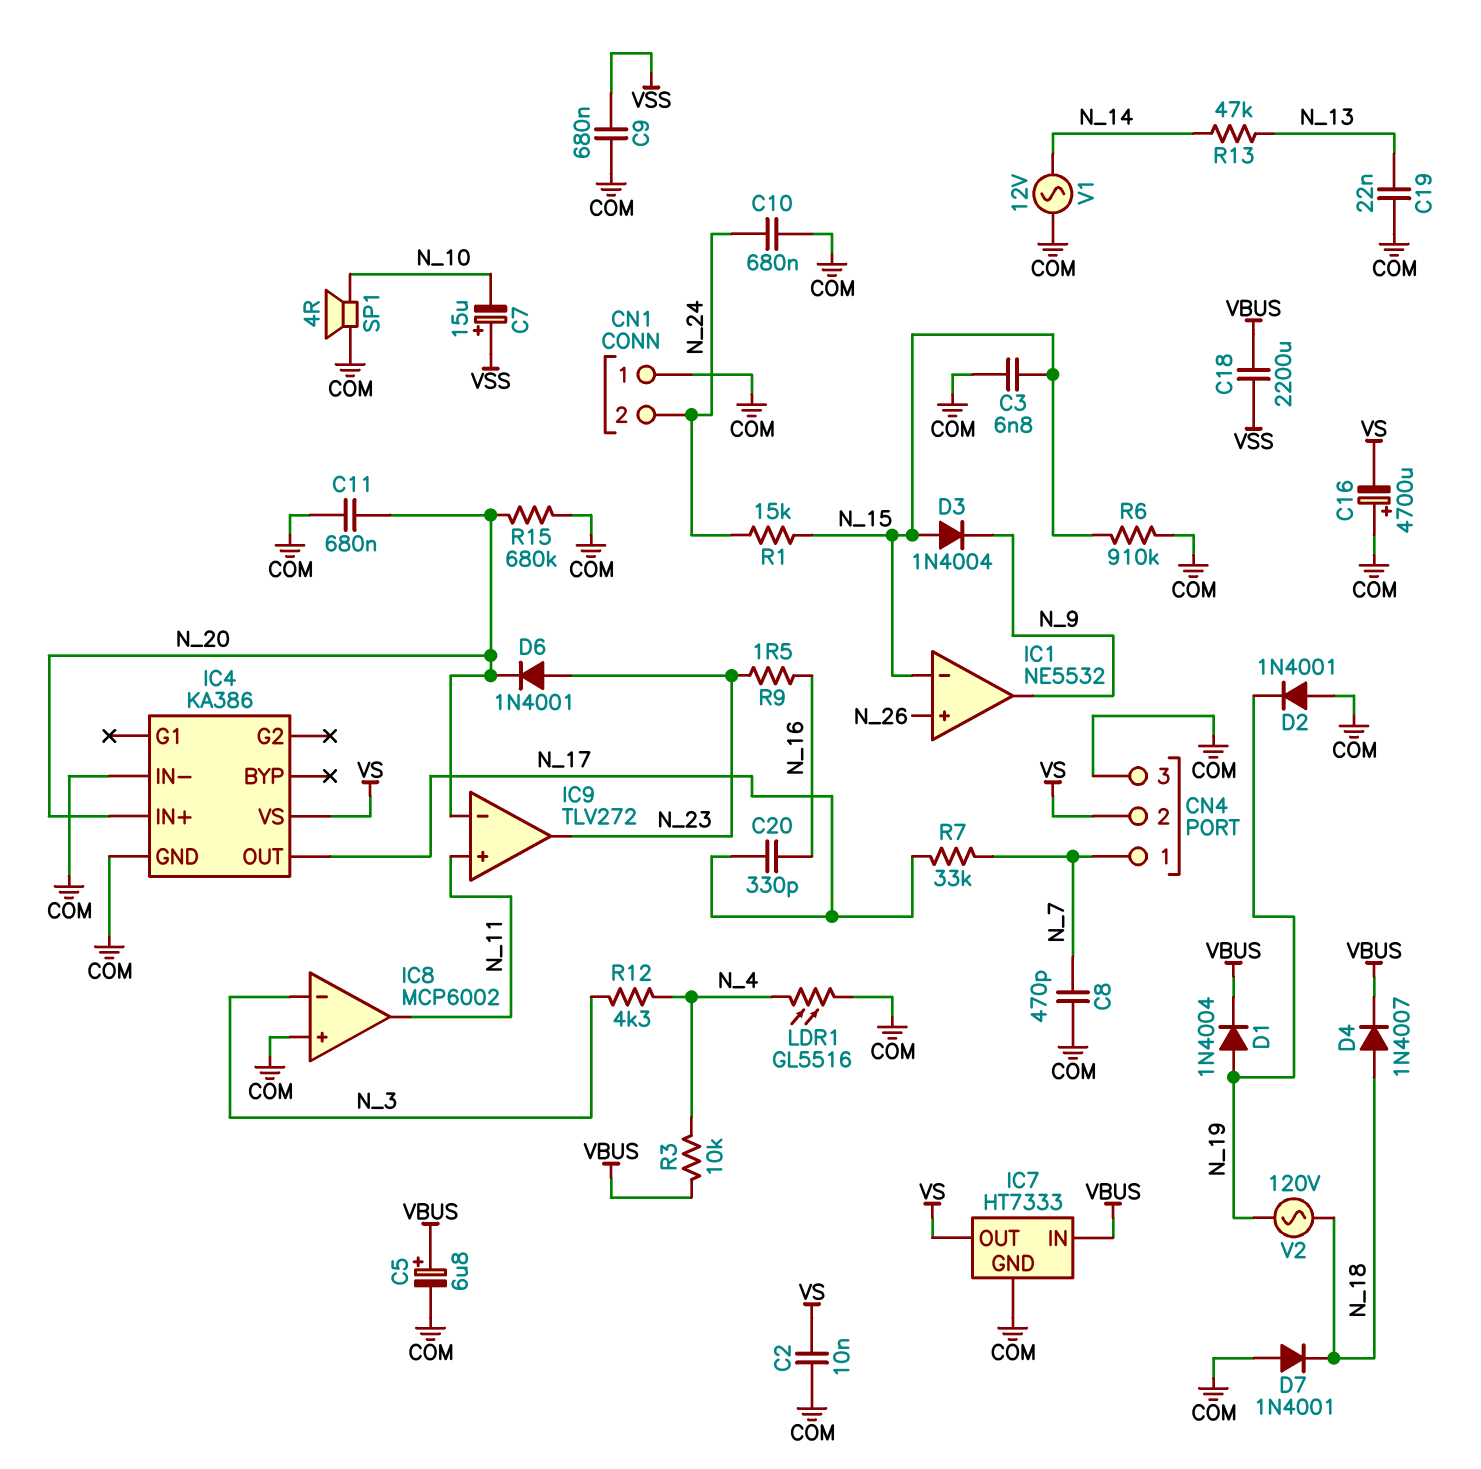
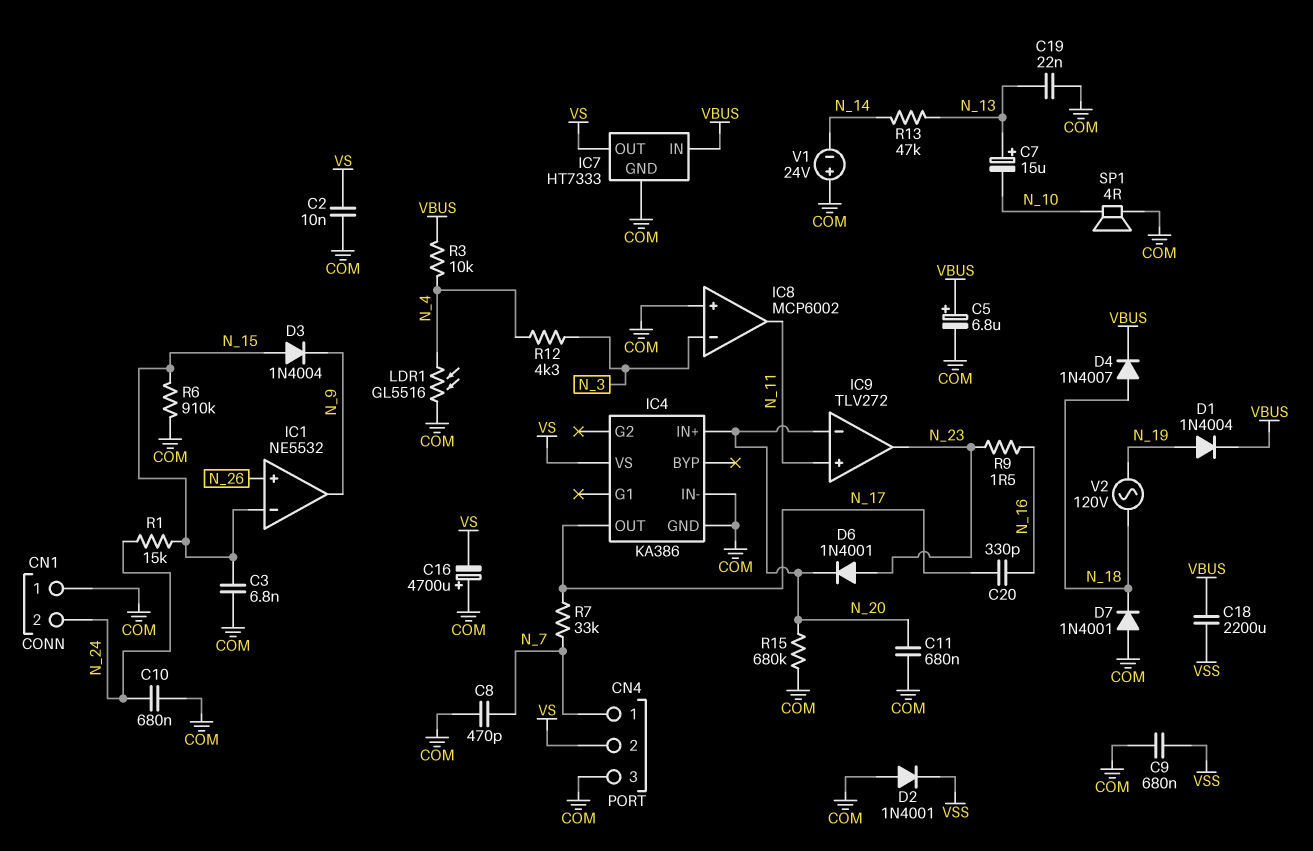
C7: 15uF (plus VSS, minus N_10) -> 15uF (plus N_13, minus N_10)
D2: diode 1N4001 (A COM, K N_19) -> diode 1N4001 (A COM, K VSS)
V1: AC 12V (COM, N_14) -> 24V (plus COM, minus N_14)

